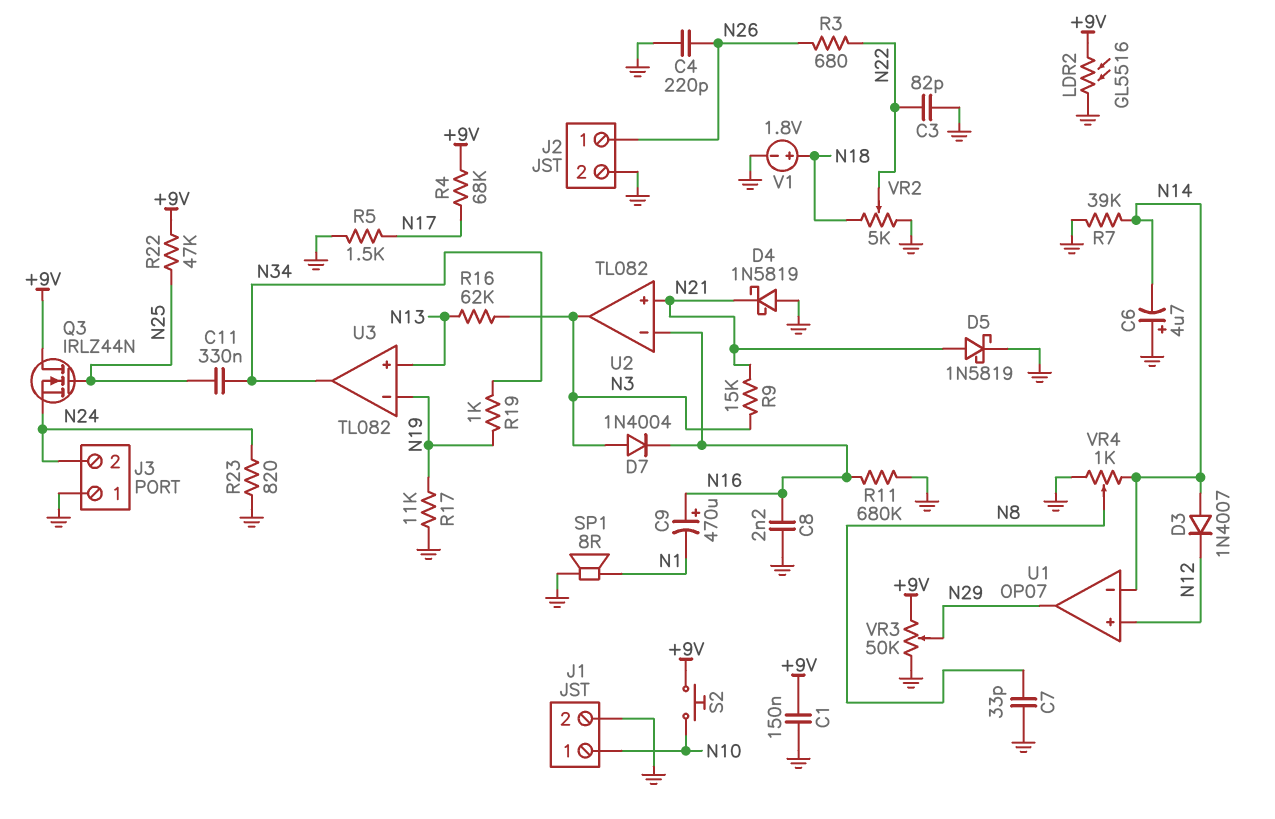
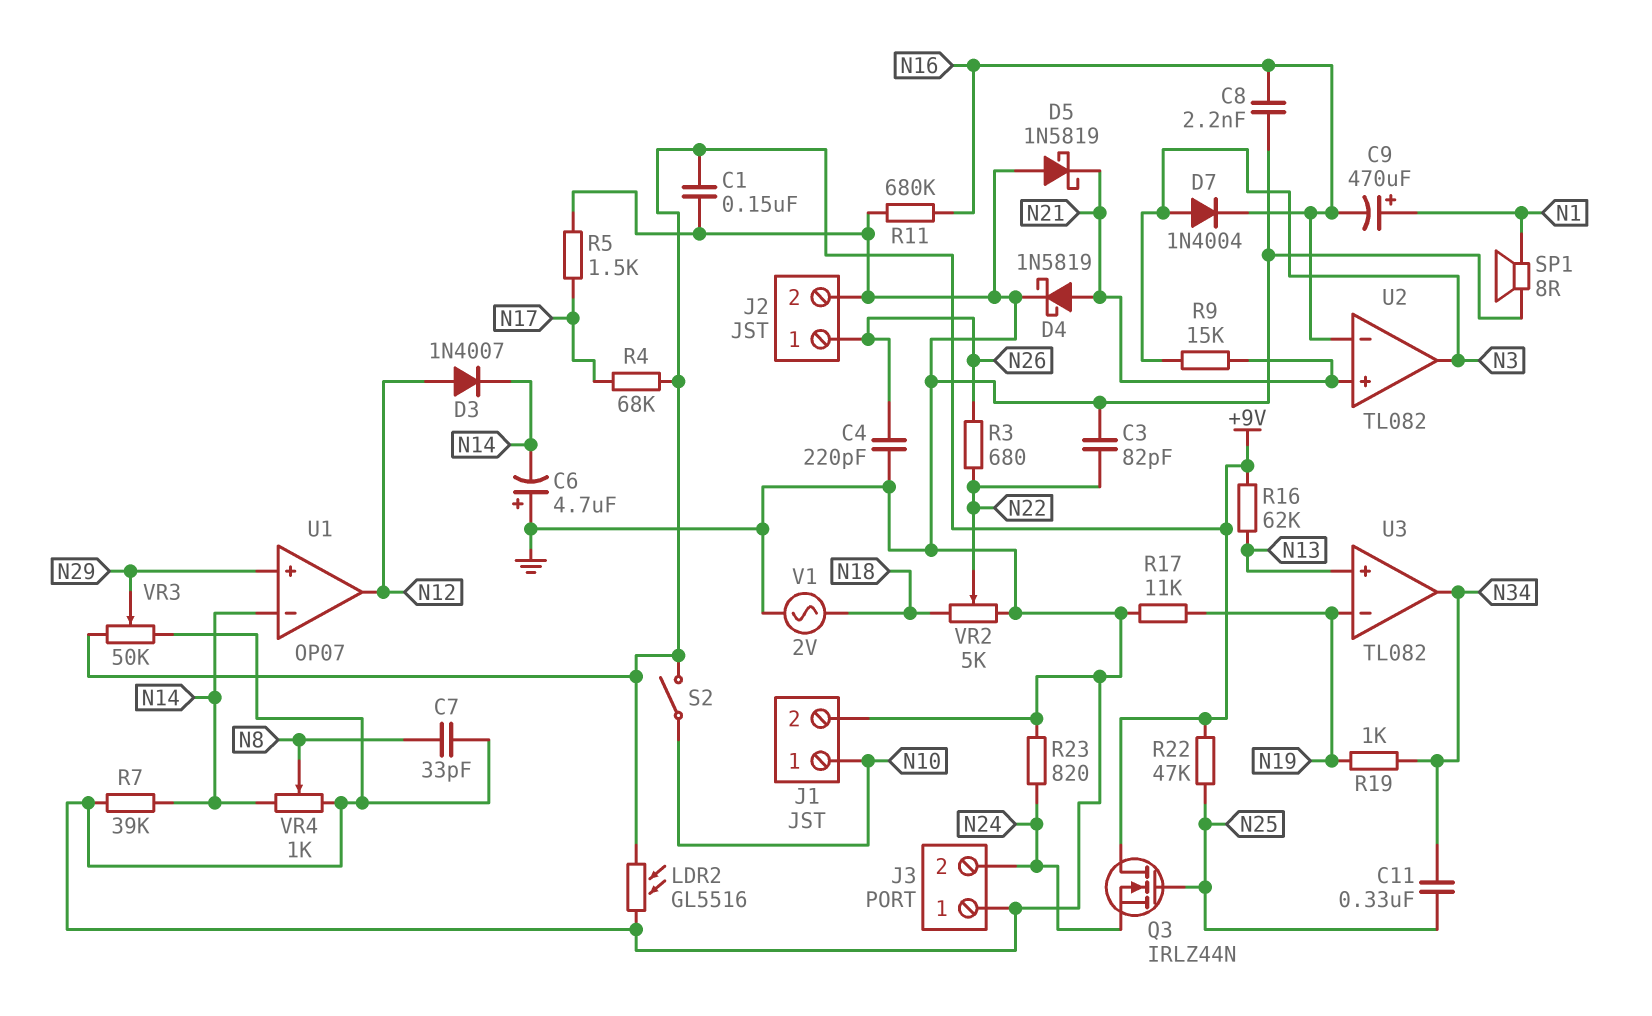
C9: 470uF (plus N16, minus N1) -> 470uF (plus N1, minus N16)
D3: diode 1N4007 (A N14, K N12) -> diode 1N4007 (A N12, K N14)
D4: schottky 1N5819 (A GND, K N21) -> schottky 1N5819 (A N21, K GND)
D5: schottky 1N5819 (A N21, K GND) -> schottky 1N5819 (A GND, K N21)
R16: 62k (N3, N13) -> 62k (+9V, N13)
S2: button (+9V, N10) -> switch (+9V, N10)
U1 pin in+: N12 -> N29
U1 pin out: N29 -> N12
V1: 1.8V (plus N18, minus GND) -> AC 2V (GND, N18)

